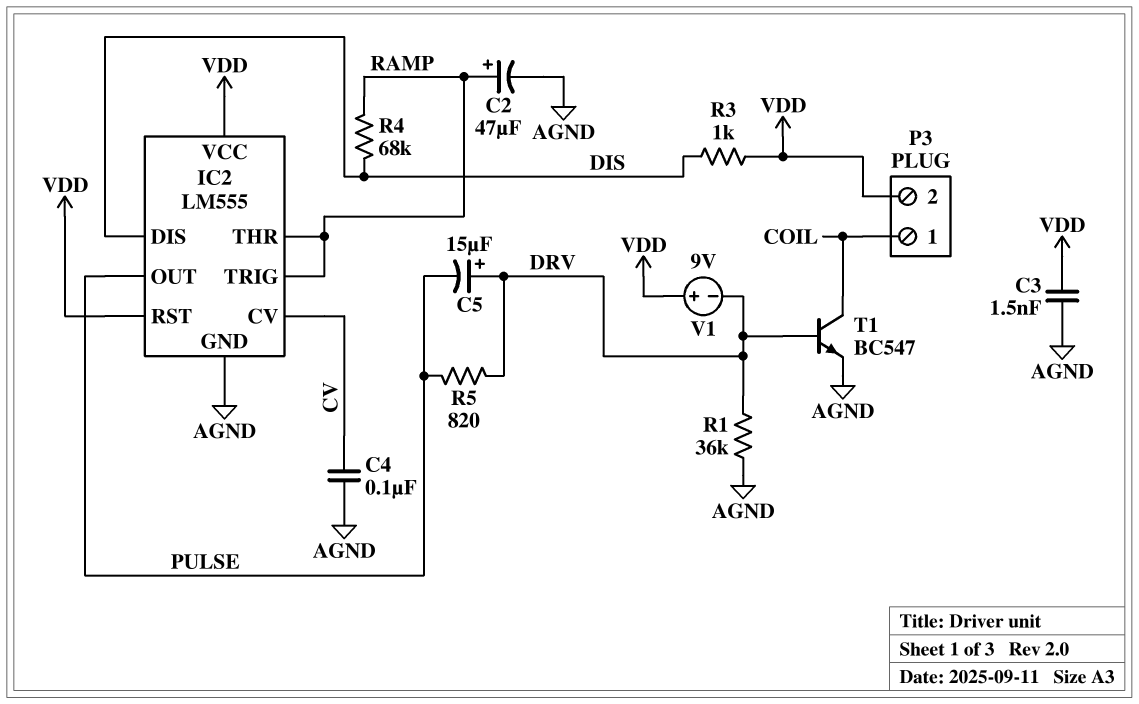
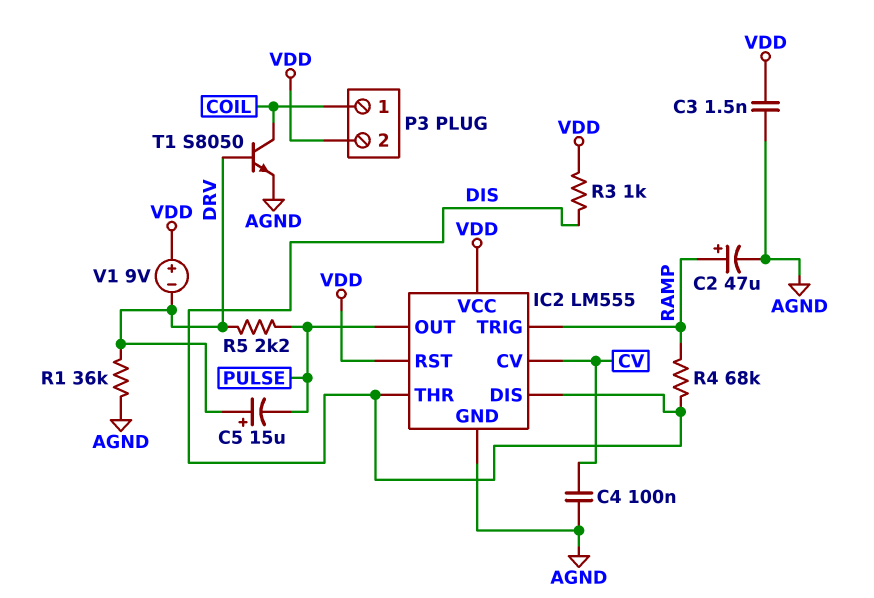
IC2 pin THR: RAMP -> DIS
R5: 820 (DRV, PULSE) -> 2.2k (DRV, PULSE)
T1: NPN BC547 (B DRV, C COIL, E AGND) -> NPN S8050 (B DRV, C COIL, E AGND)

